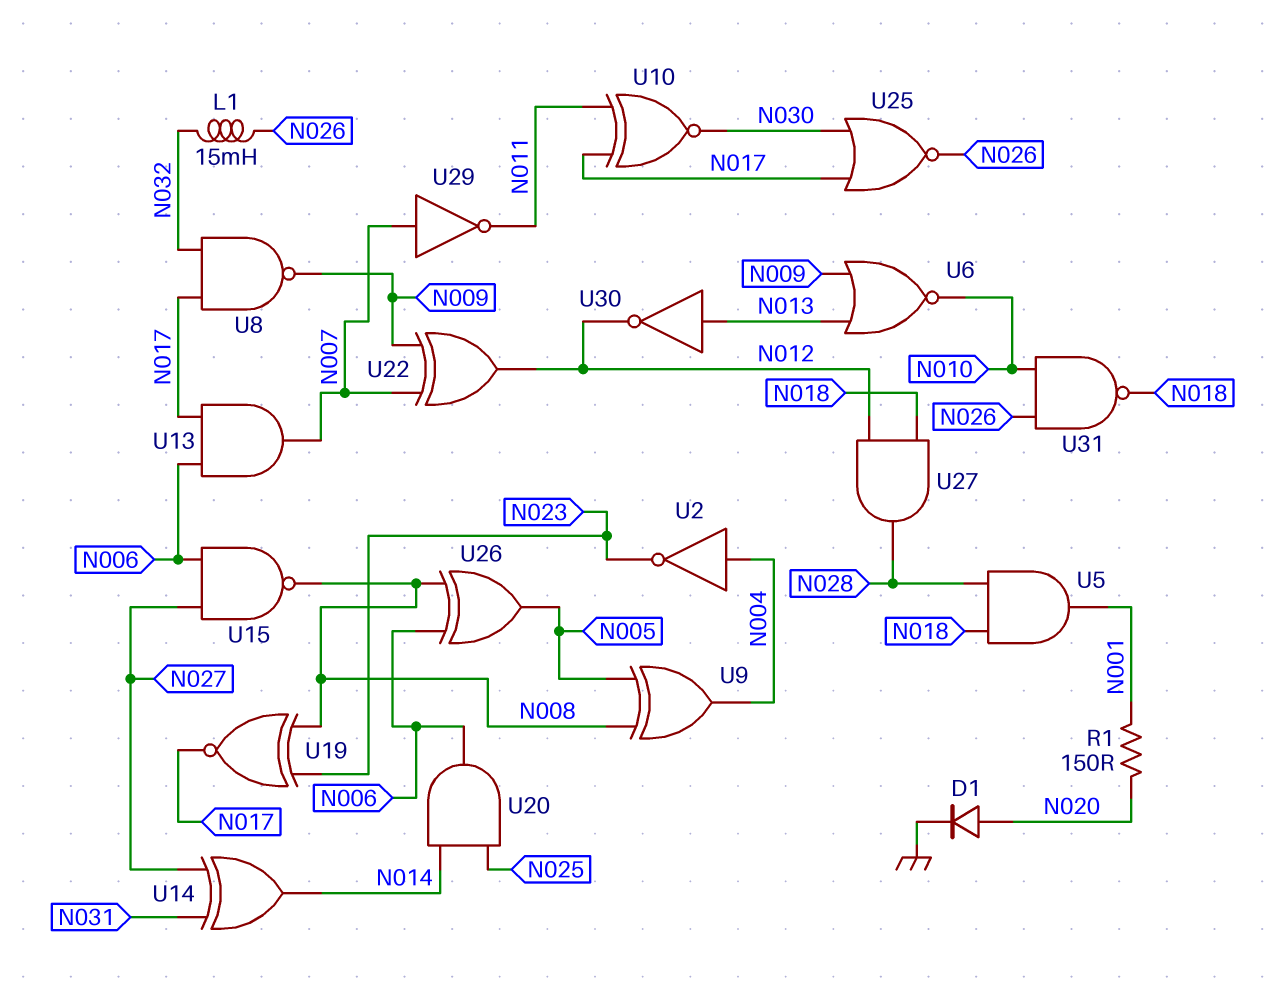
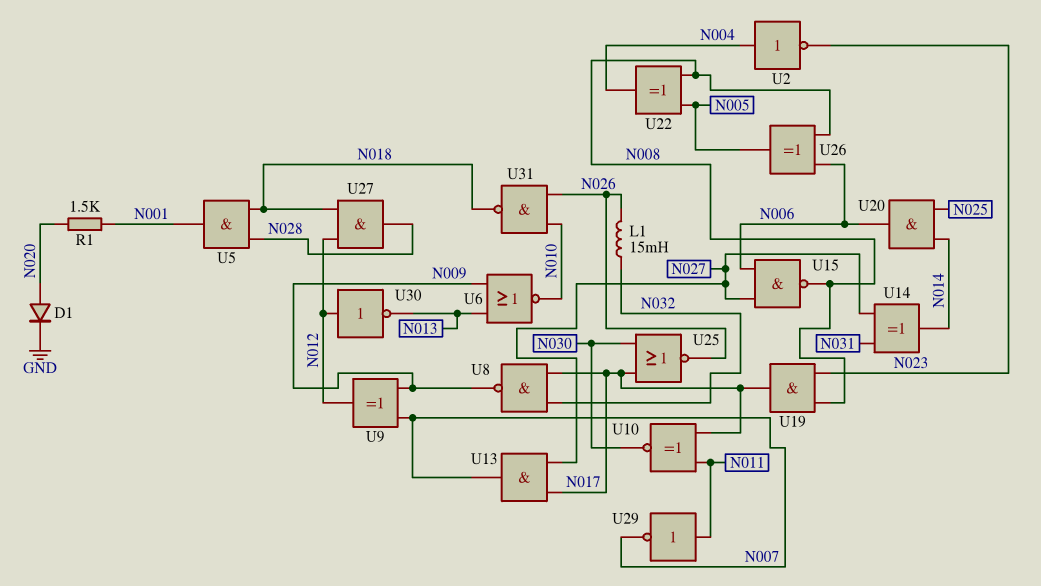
R1: 150 (N001, N020) -> 1.5k (N001, N020)
U9: XOR (in N005, in N008, out N004) -> XOR (in N007, in N009, out N012)
U13: AND (in N006, in N017, out N007) -> AND (in N017, in N027, out N007)
U19: XNOR (in N008, in N023, out N017) -> AND (in N008, in N023, out N017)
U22: XOR (in N007, in N009, out N012) -> XOR (in N005, in N008, out N004)
U29: NOT (in N007, out N011) -> NOT (in N011, out N007)
U30: NOT (in N013, out N012) -> NOT (in N012, out N013)

